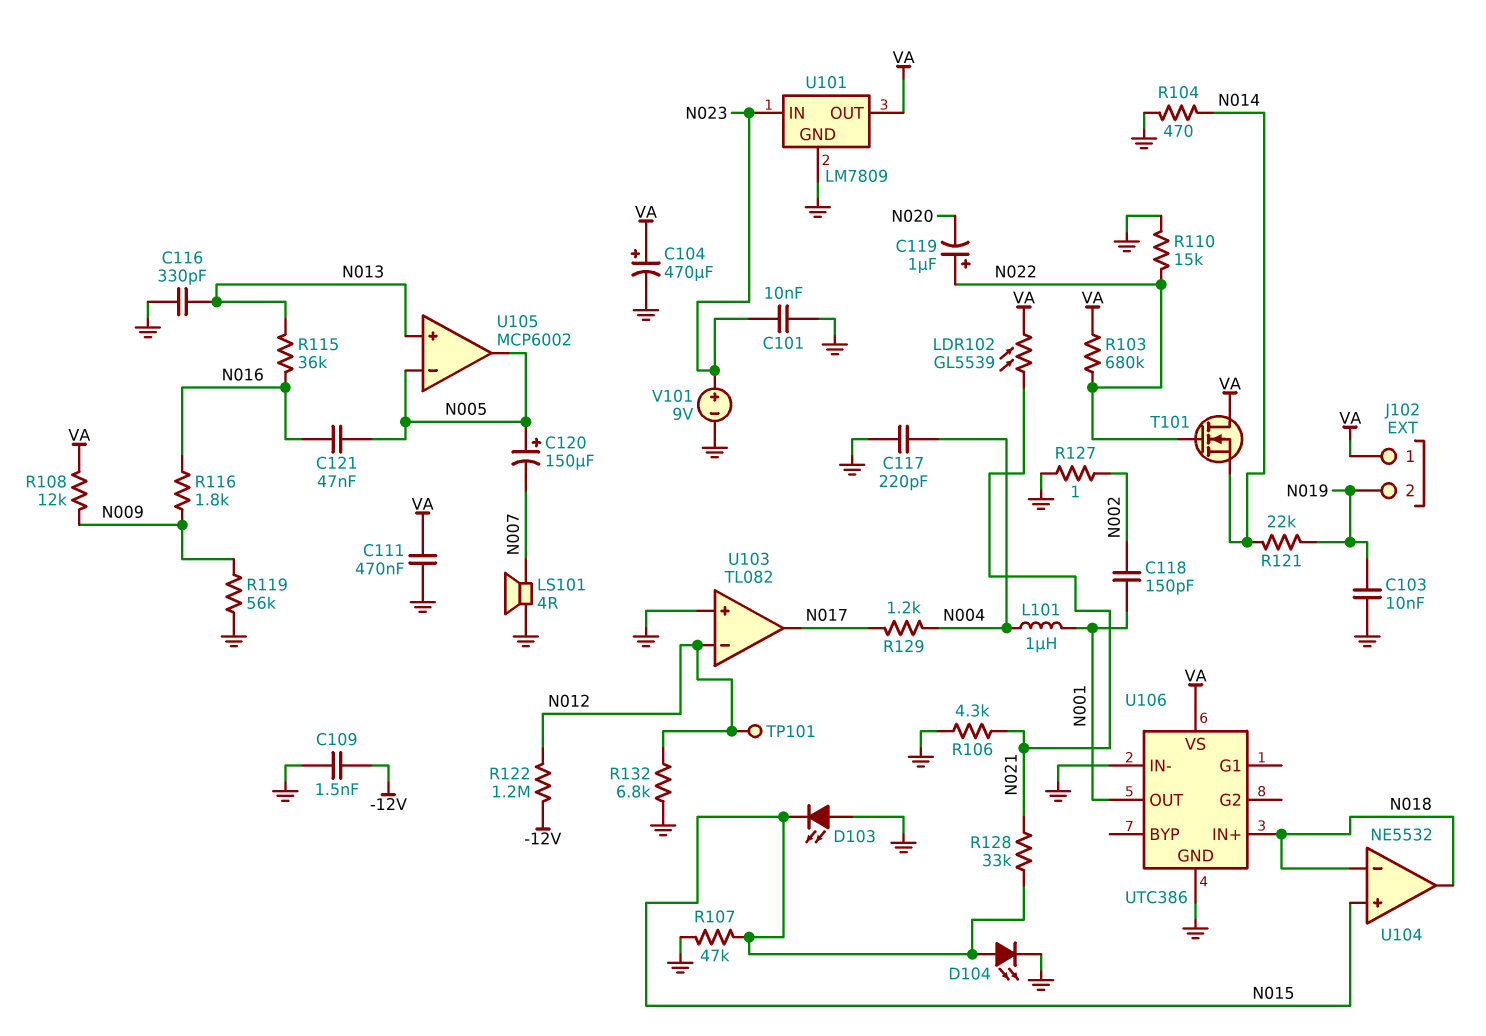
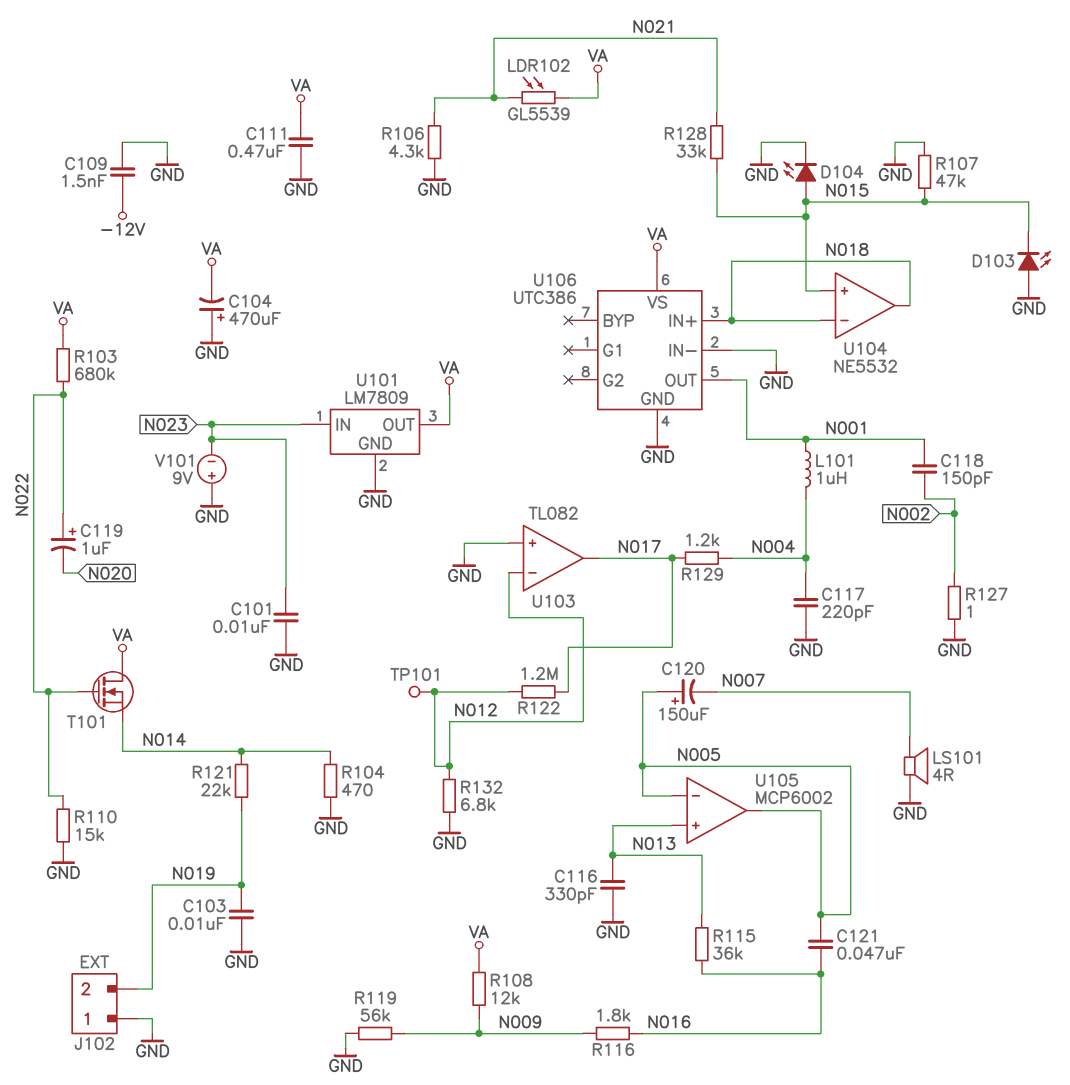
C104: 470uF (plus VA, minus GND) -> 470uF (plus GND, minus VA)
J102 pin 1: VA -> GND
R122: 1.2M (-12V, N012) -> 1.2M (N012, N017)
V101: 9V (plus N023, minus GND) -> 9V (plus GND, minus N023)

